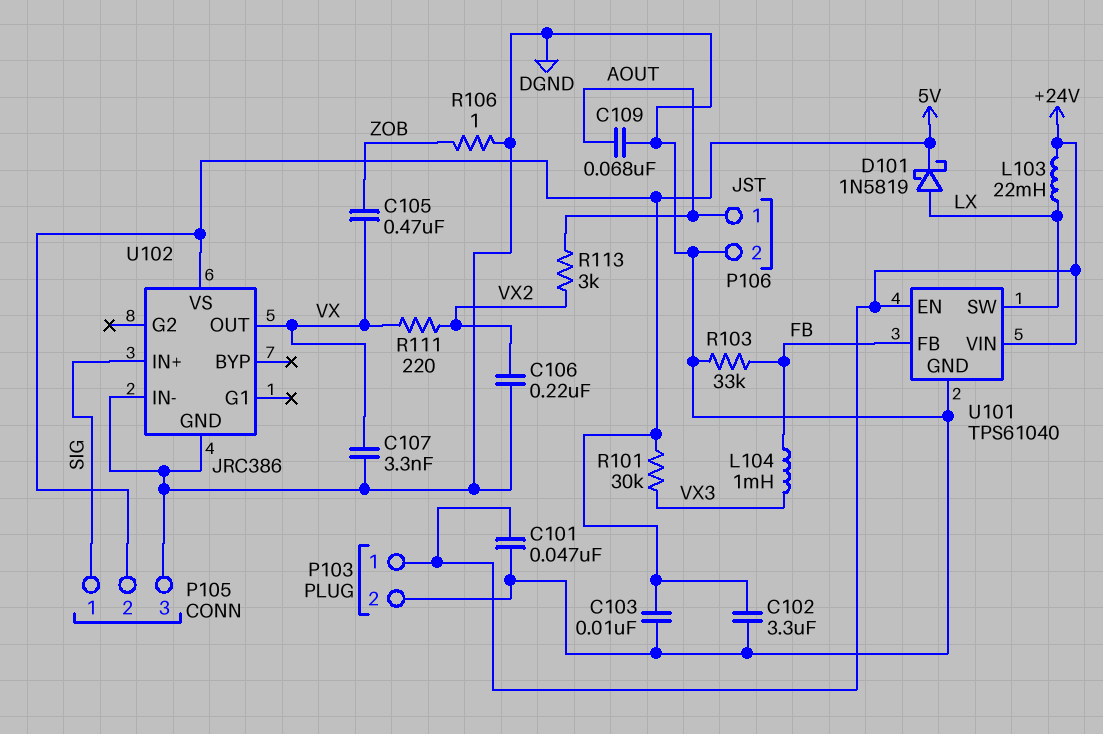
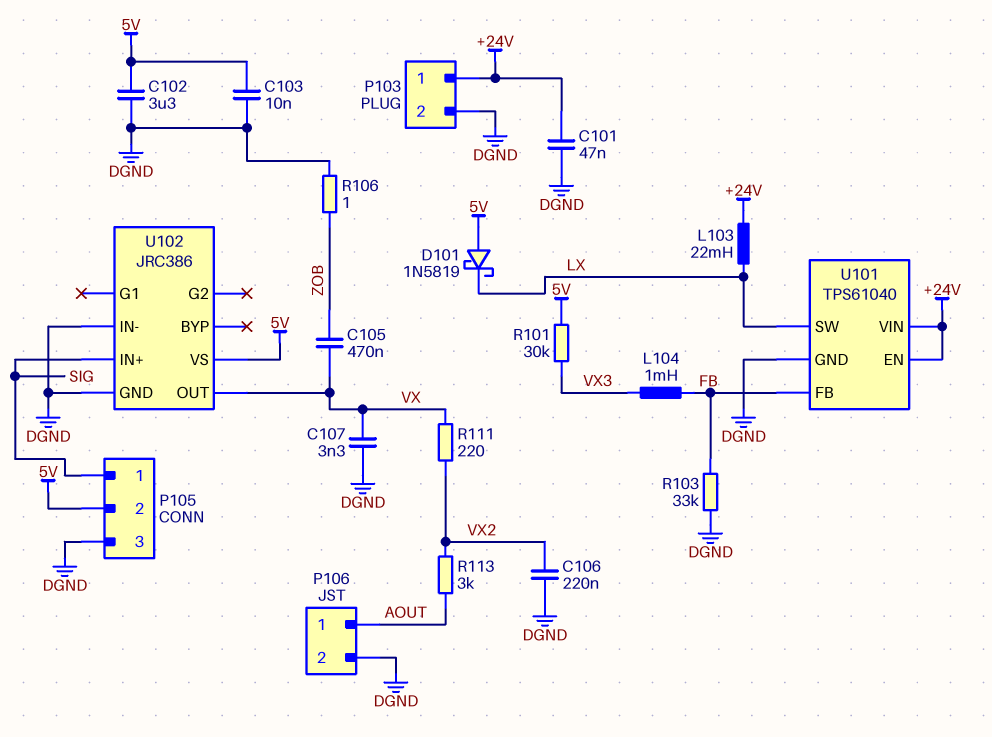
C109: 68nF (AOUT, DGND) -> none
D101: schottky 1N5819 (A LX, K 5V) -> schottky 1N5819 (A 5V, K LX)

